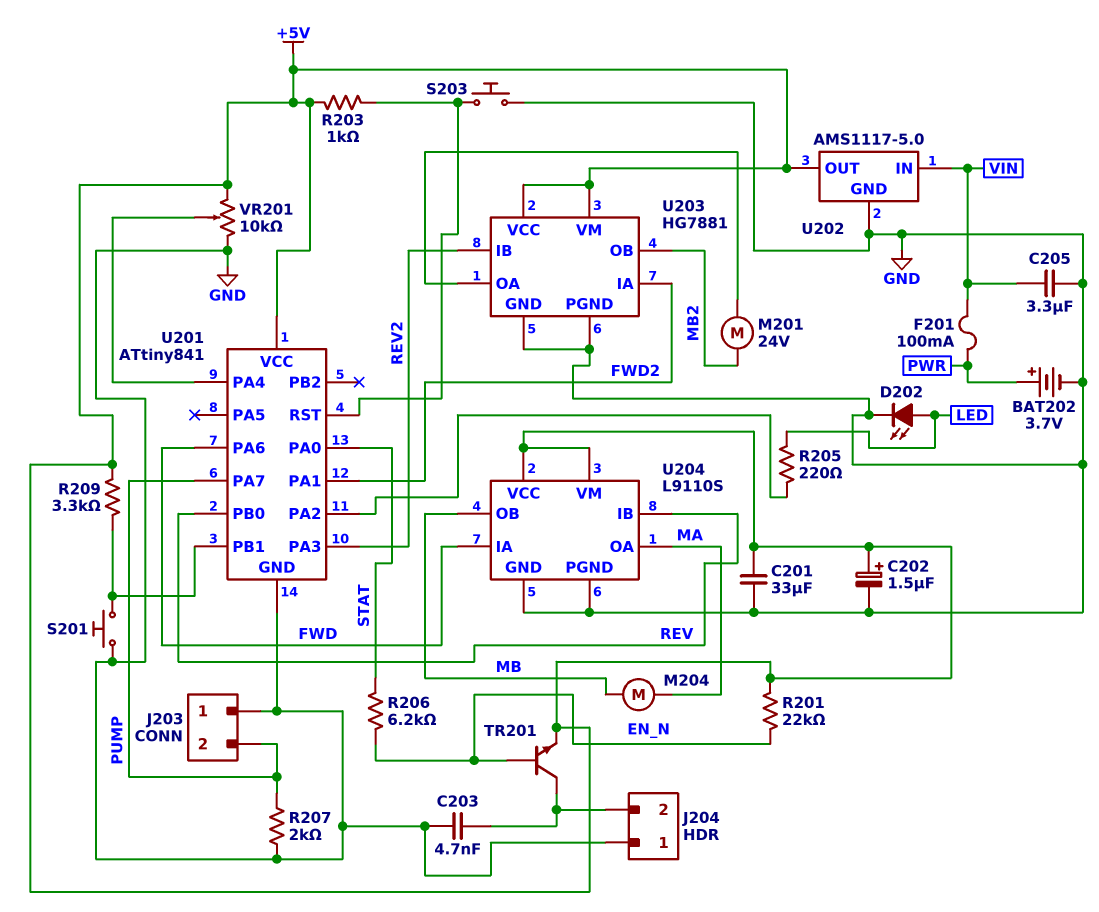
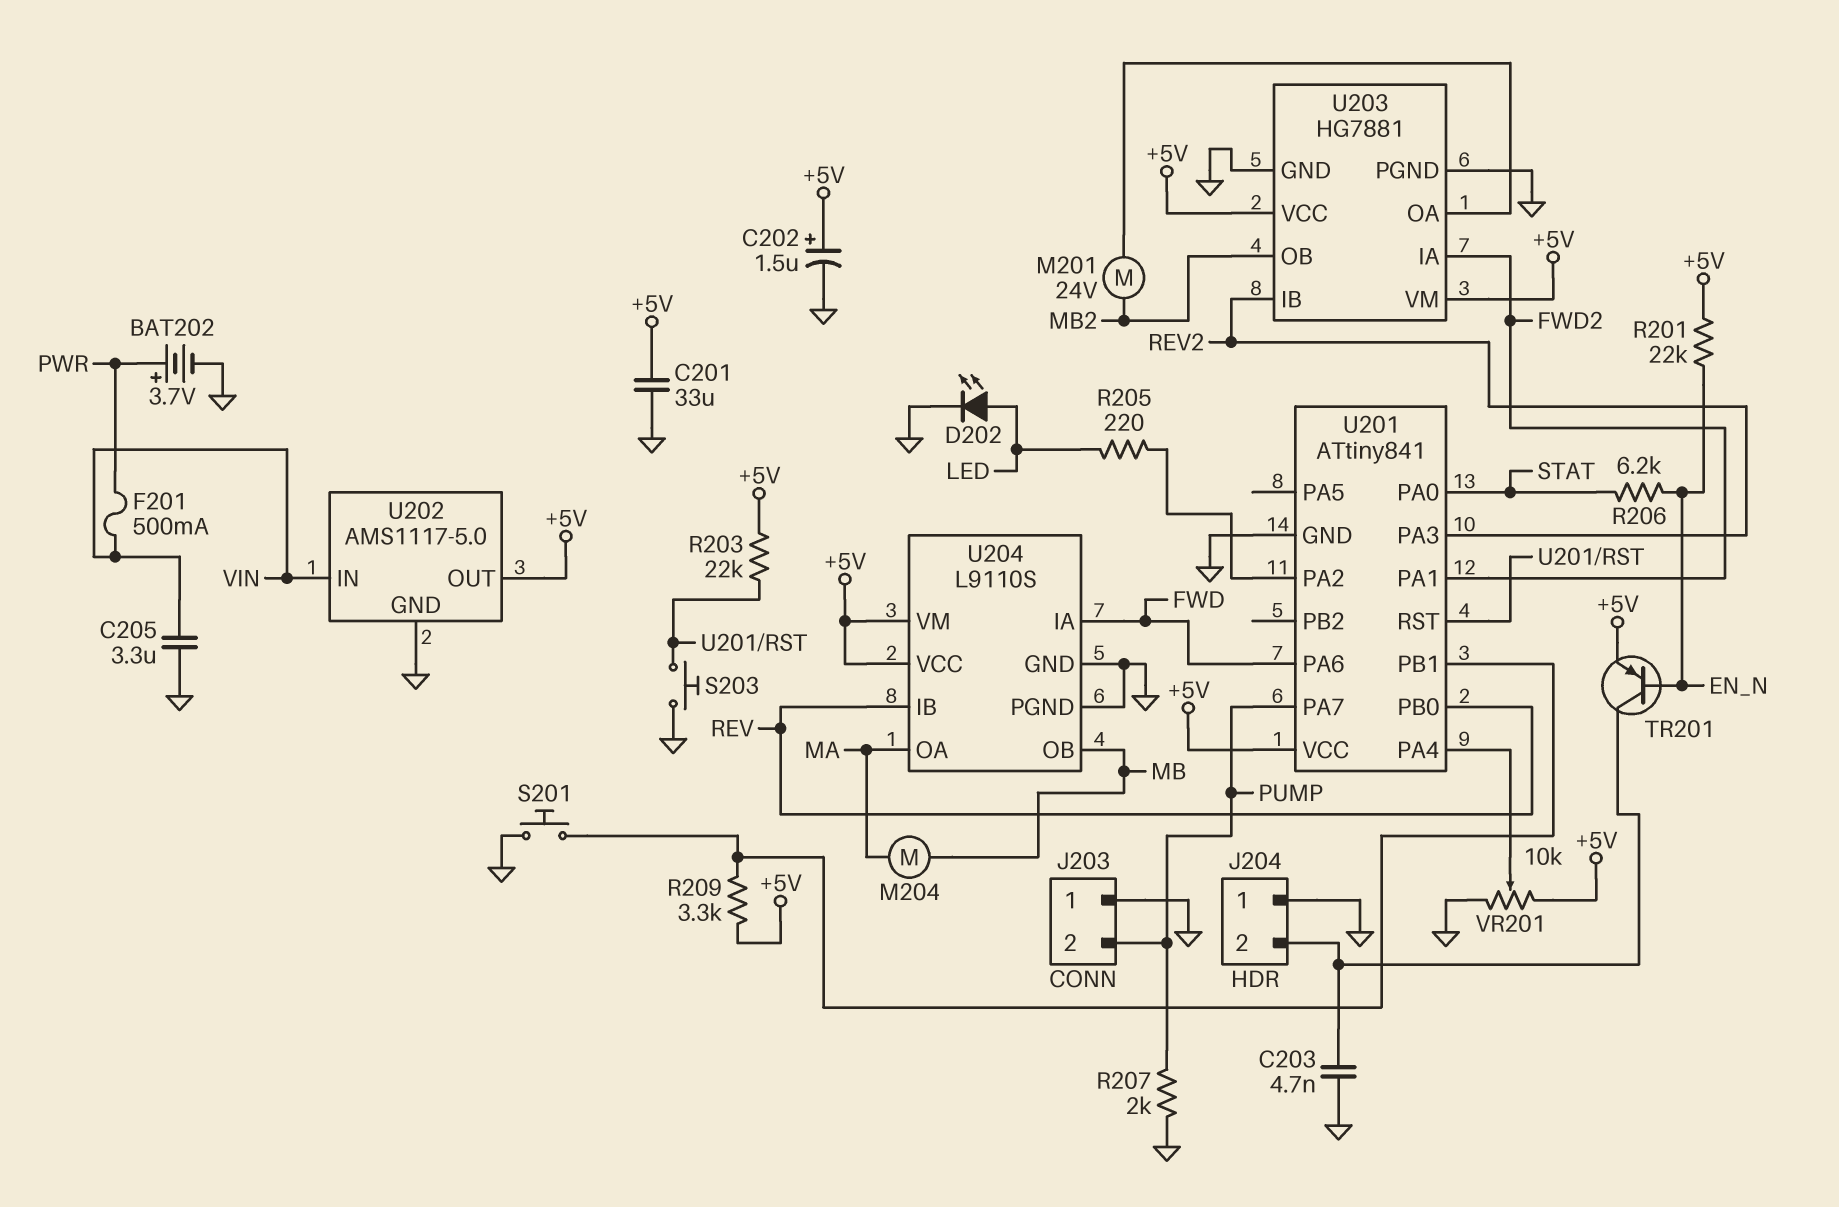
F201: 100mA (PWR, VIN) -> 500mA (PWR, VIN)
R203: 1k (+5V, U201/RST) -> 22k (+5V, U201/RST)
TR201: NPN (B EN_N, C J204/2, E +5V) -> PNP (B EN_N, C J204/2, E +5V)

